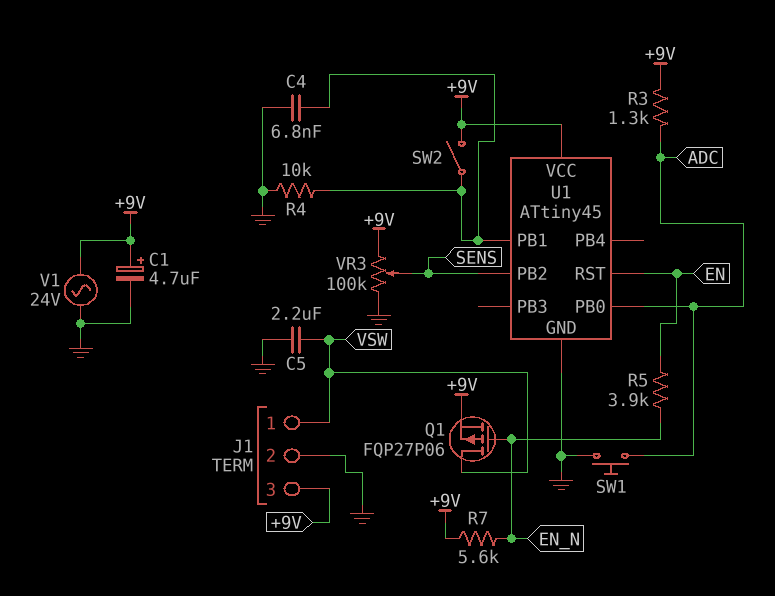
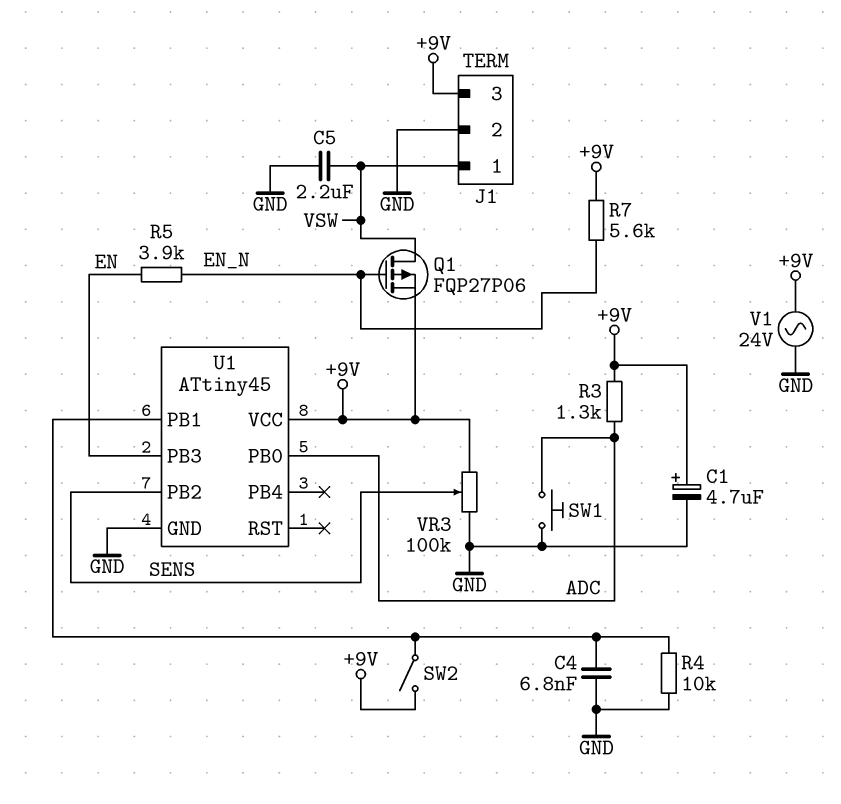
U1 pin PB3: none -> EN
U1 pin RST: EN -> none

